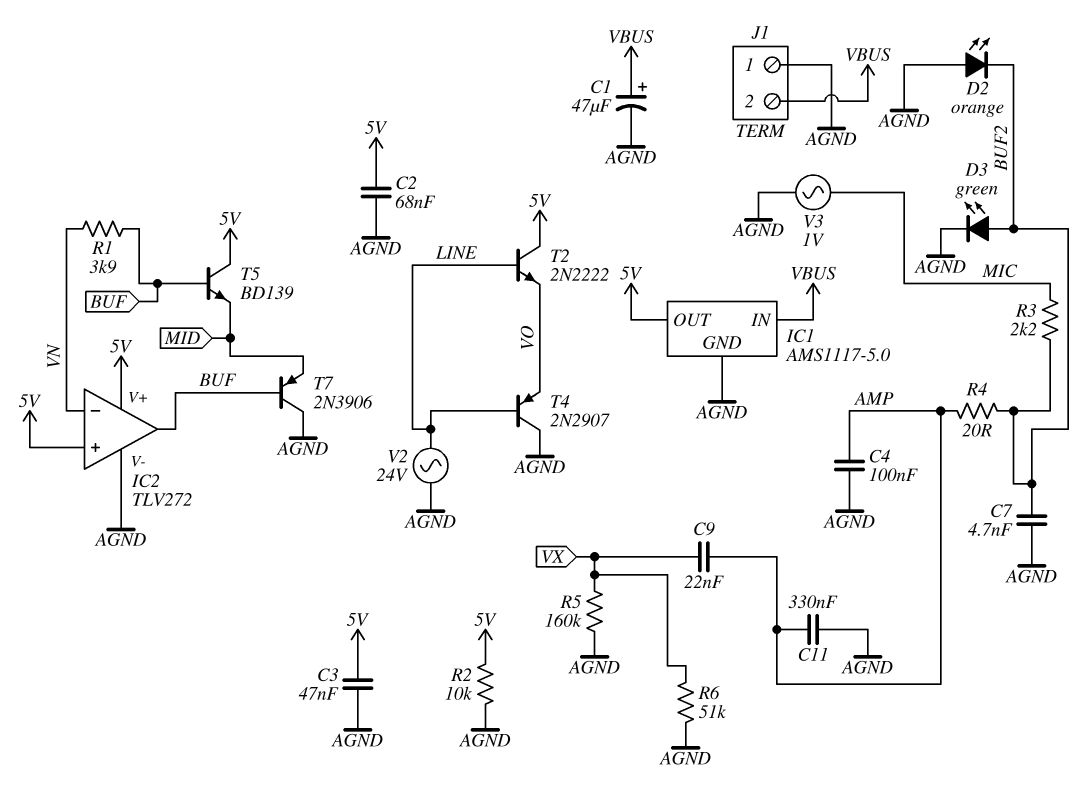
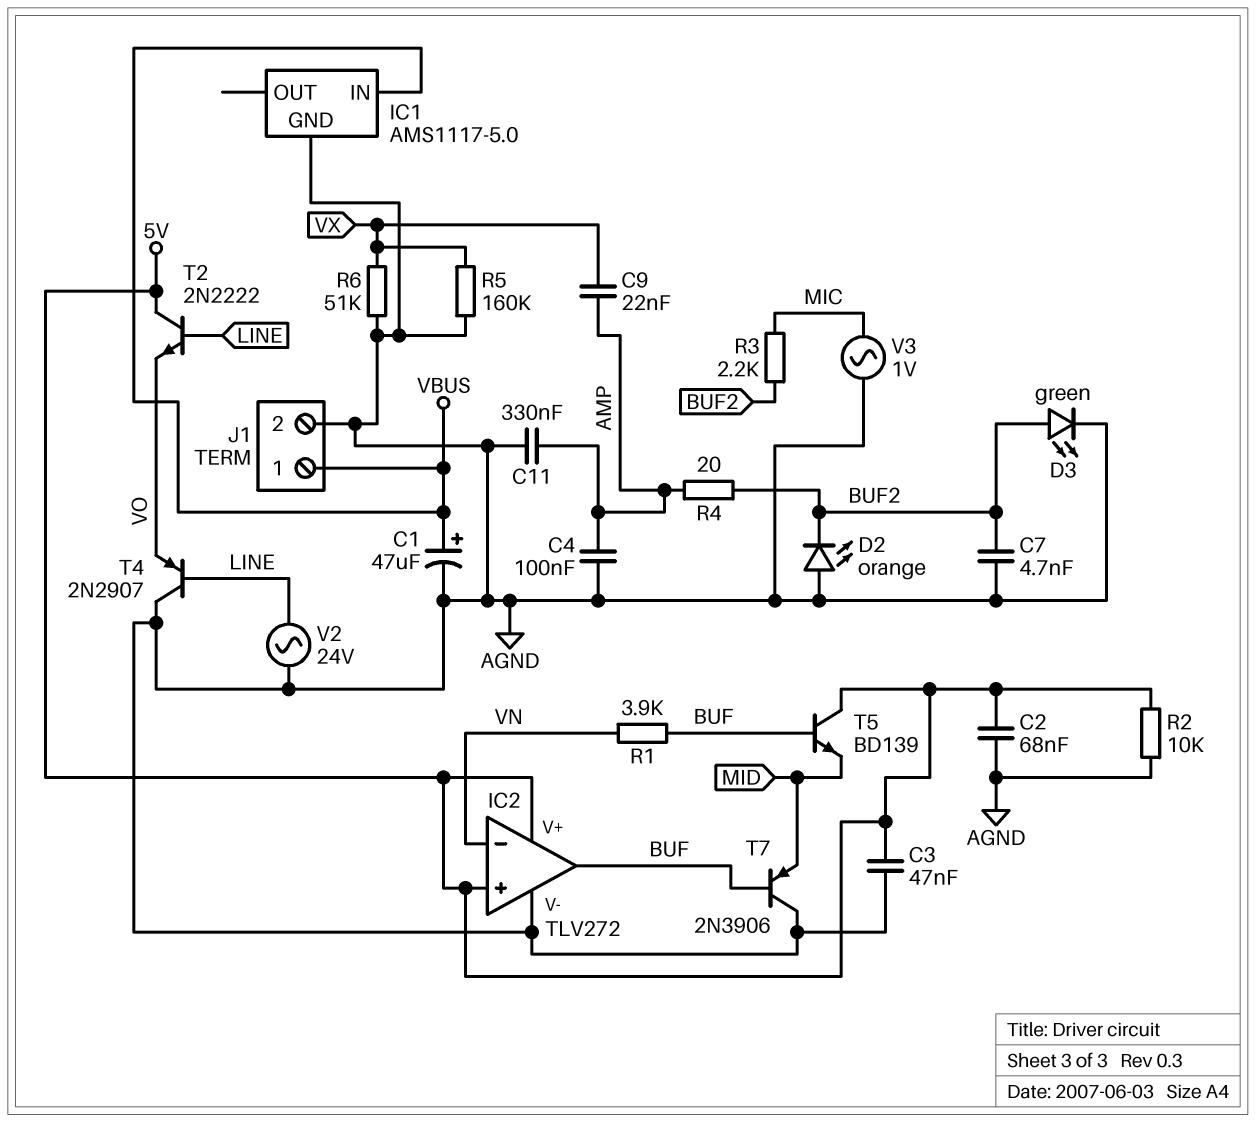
IC1 pin OUT: 5V -> none
J1 pin 1: AGND -> VBUS
J1 pin 2: VBUS -> AGND

